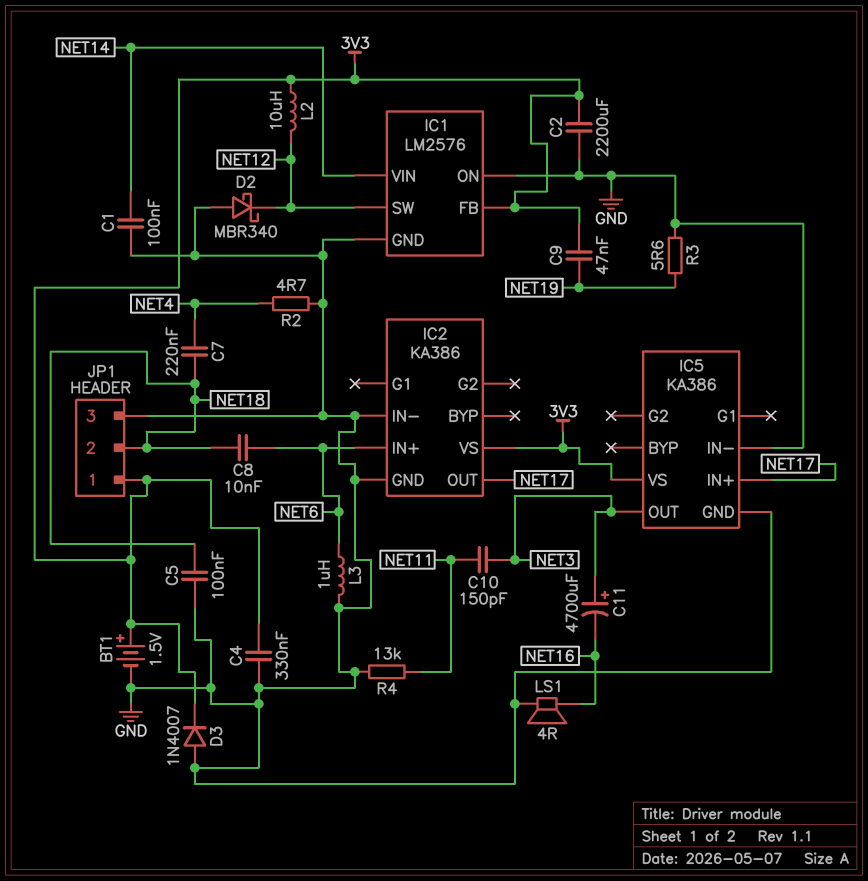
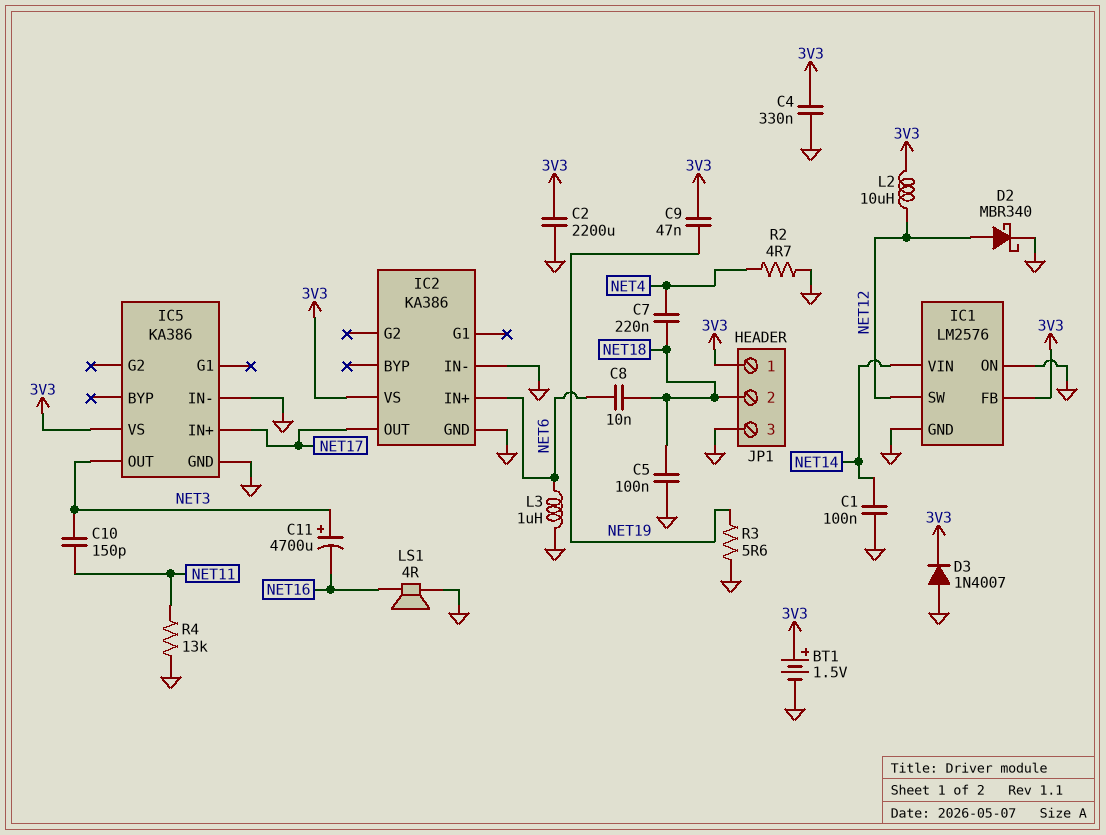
D2: schottky MBR340 (A GND, K NET12) -> schottky MBR340 (A NET12, K GND)

